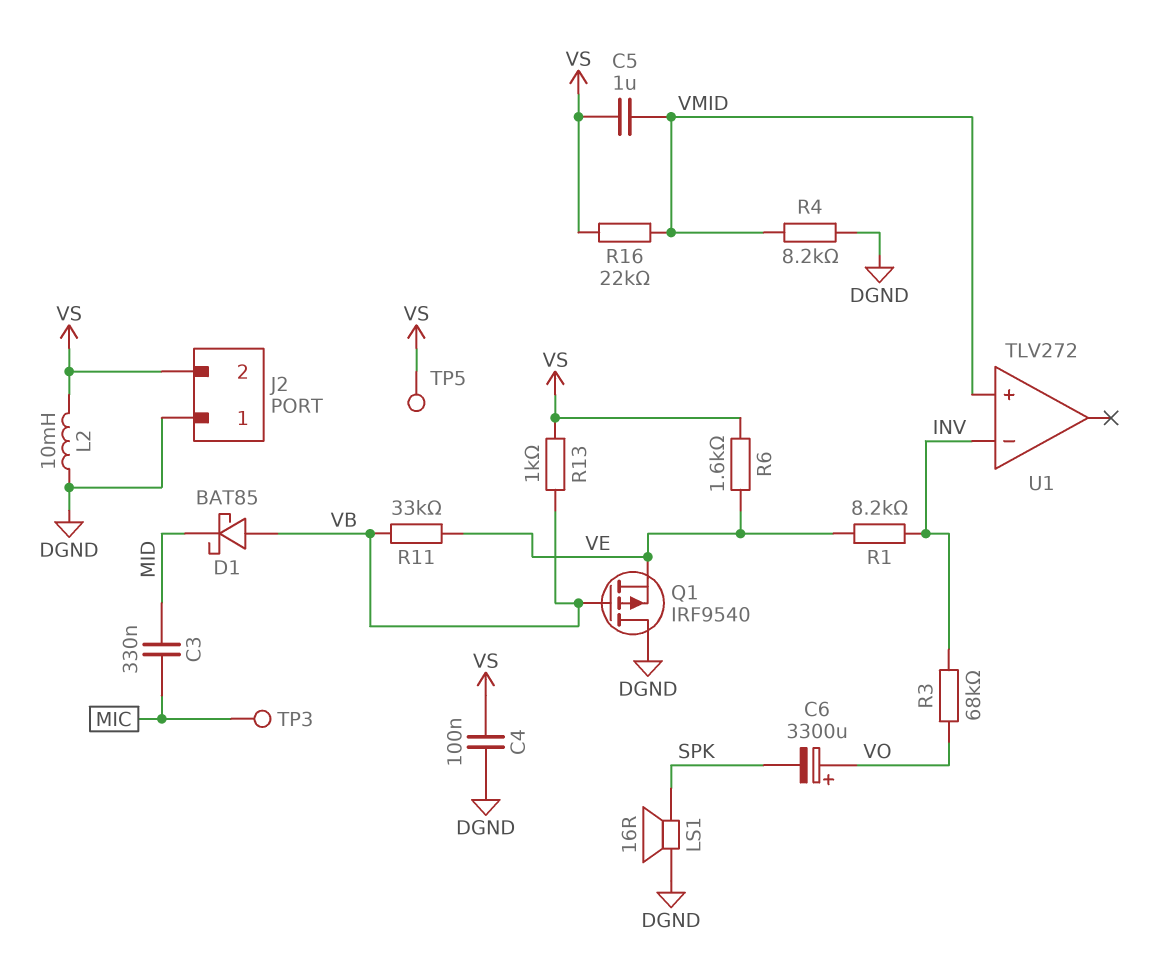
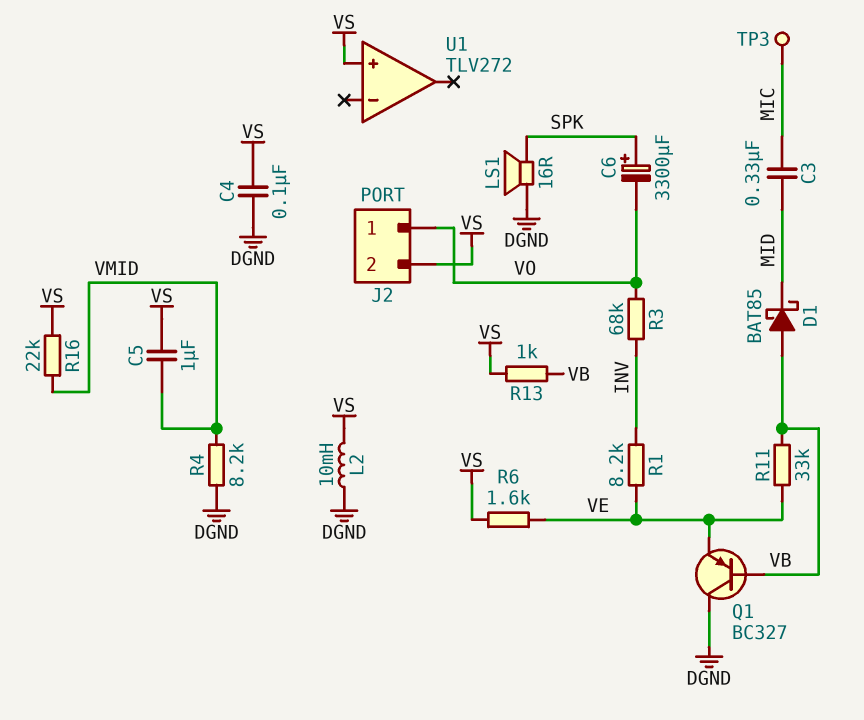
C6: 3300uF (plus VO, minus SPK) -> 3300uF (plus SPK, minus VO)
J2 pin 1: DGND -> VO
Q1: PMOS IRF9540 (G VB, D DGND, S VE) -> PNP BC327 (B VB, C DGND, E VE)
TP5: test point (VS) -> none
U1 pin in+: VMID -> VS
U1 pin in-: INV -> none

